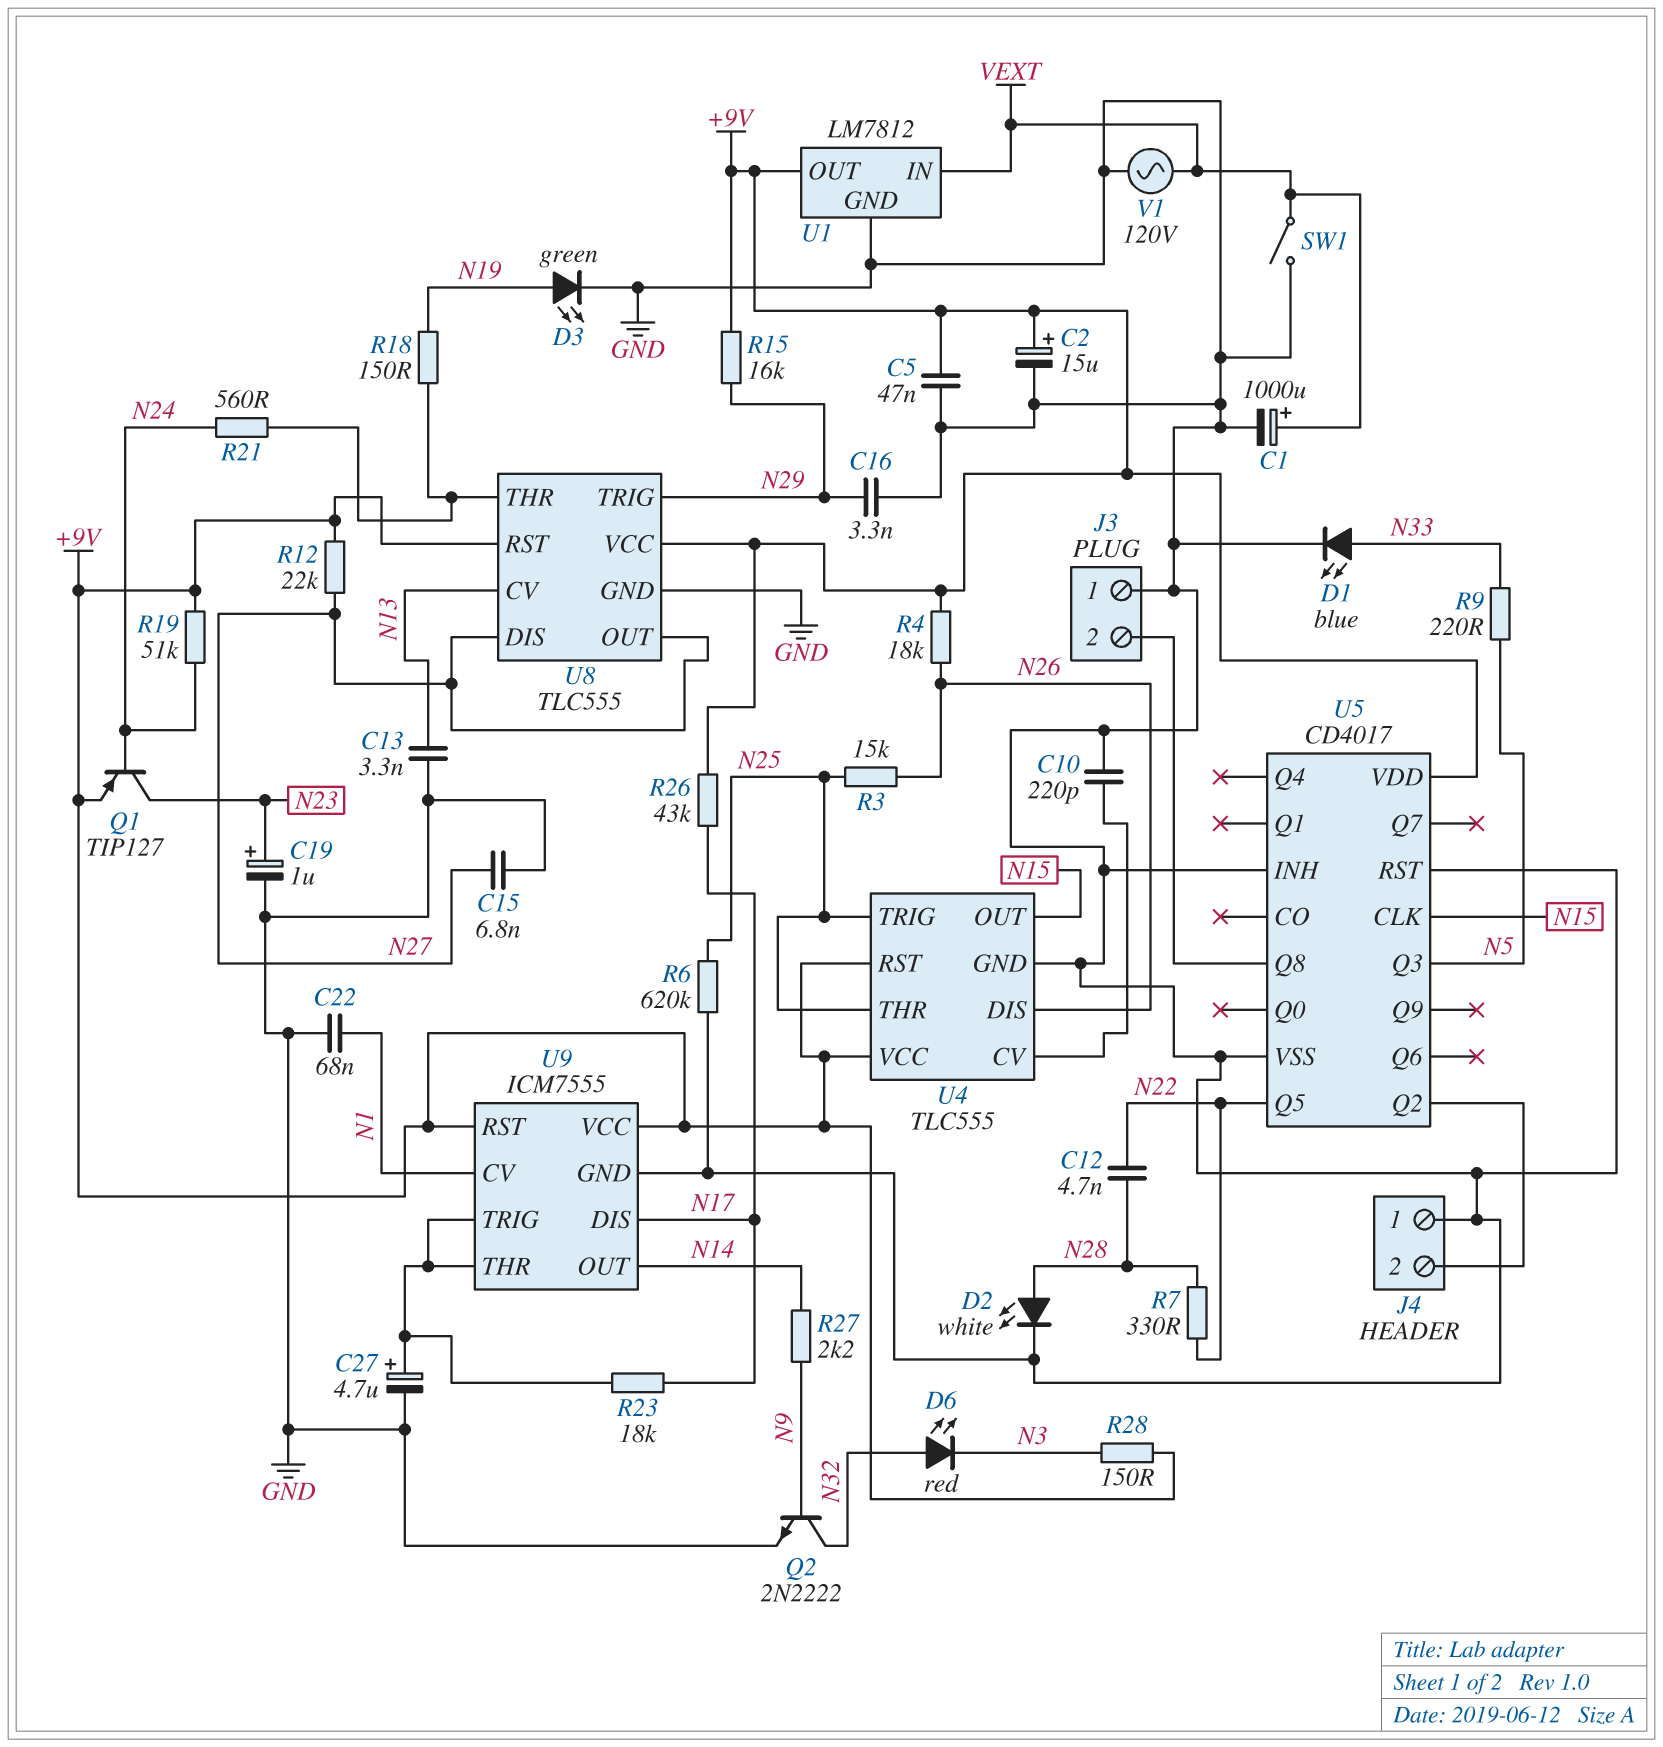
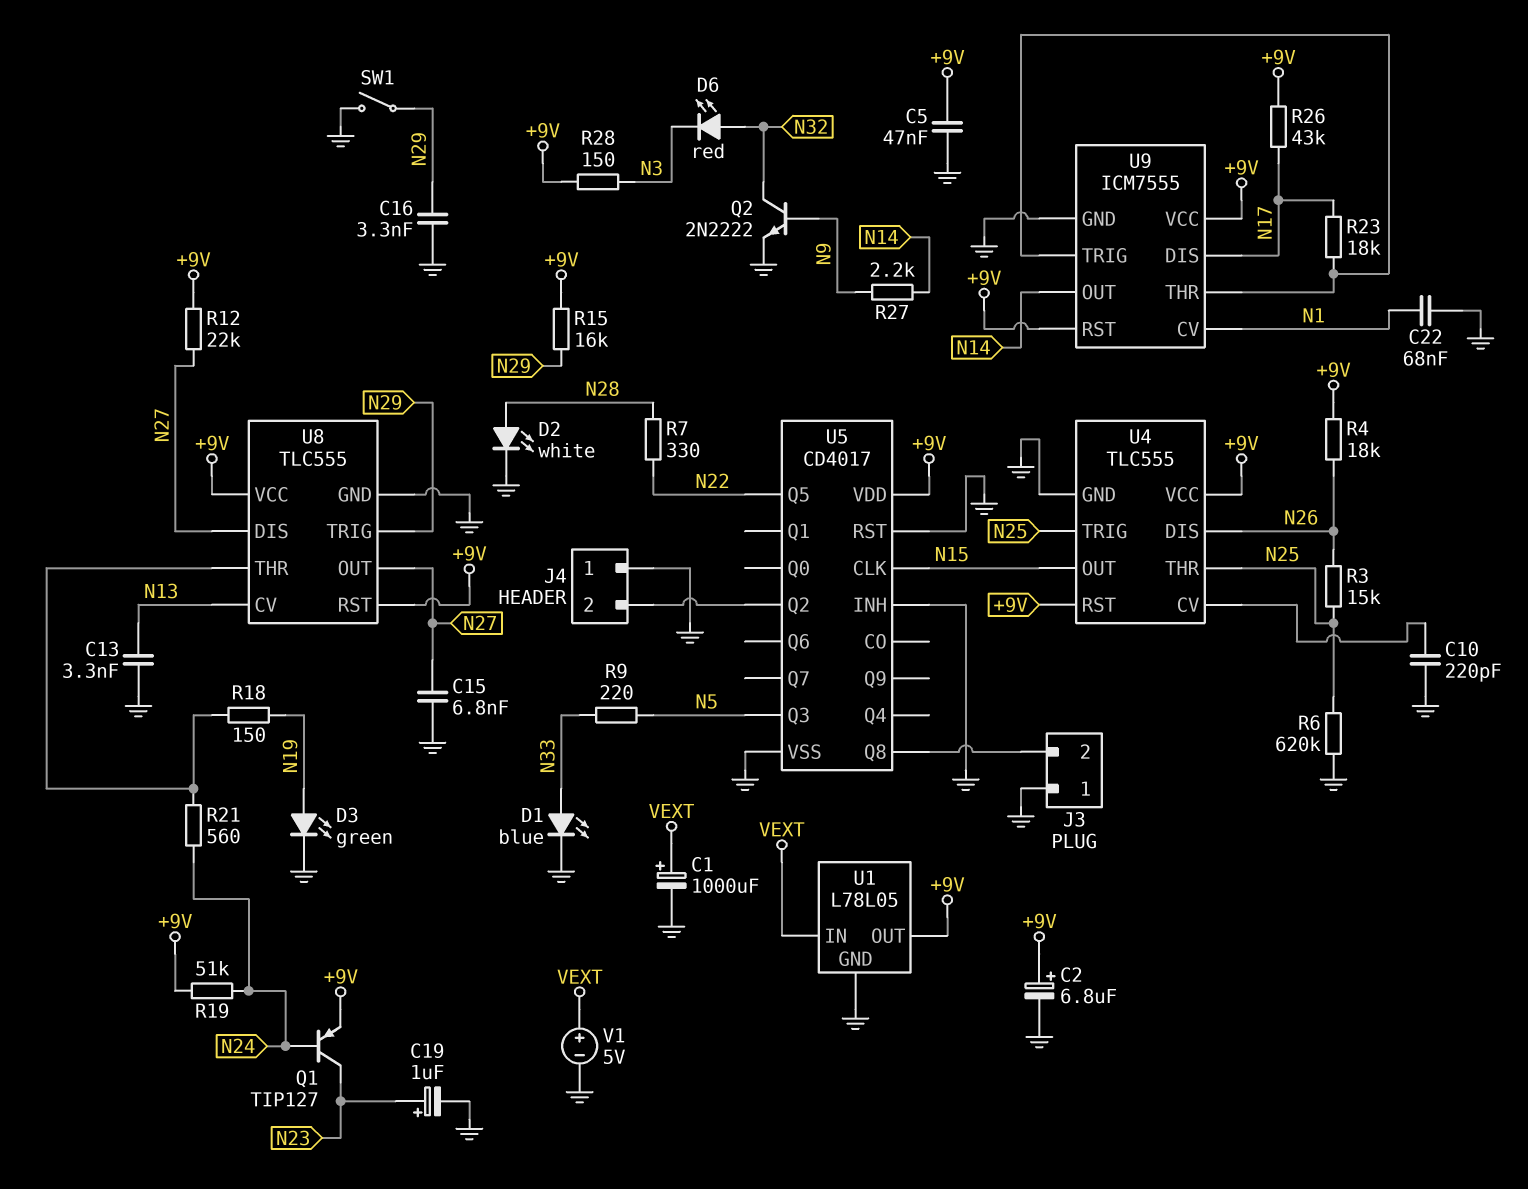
C2: 15uF (plus +9V, minus GND) -> 6.8uF (plus +9V, minus GND)
C12: 4.7nF (N22, N28) -> none
C27: 4.7uF (plus U9/THR, minus GND) -> none
SW1: switch (GND, VEXT) -> switch (GND, N29)
U1: LM7812 -> L78L05
V1: AC 120V (GND, VEXT) -> 5V (plus VEXT, minus GND)

